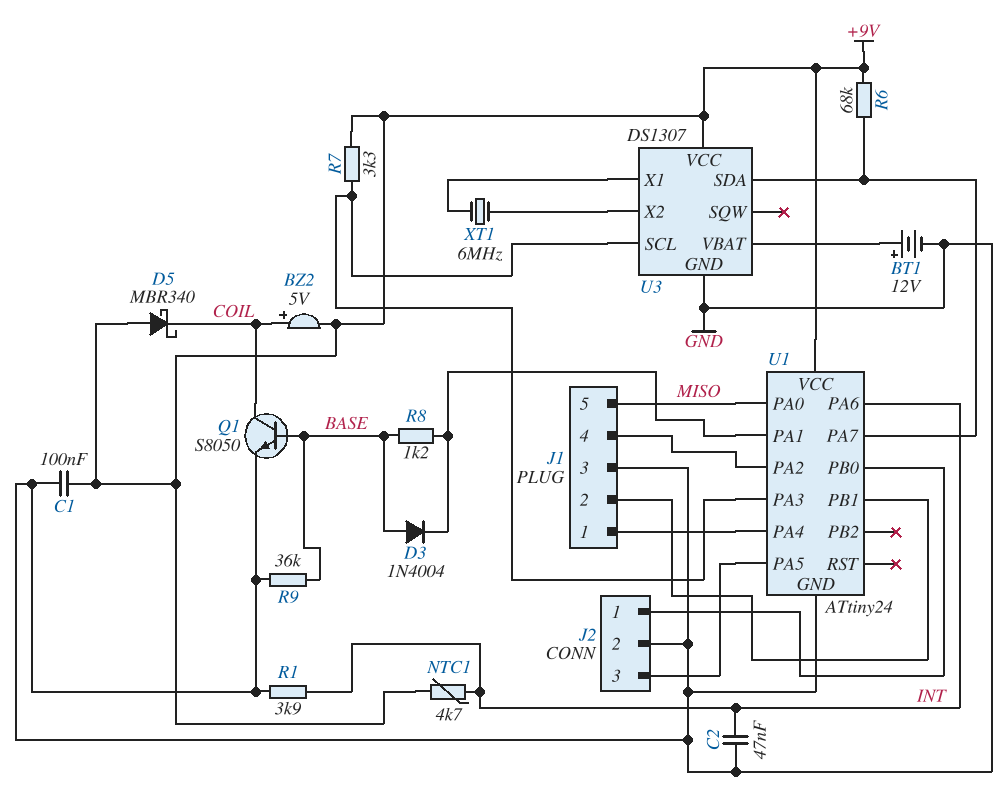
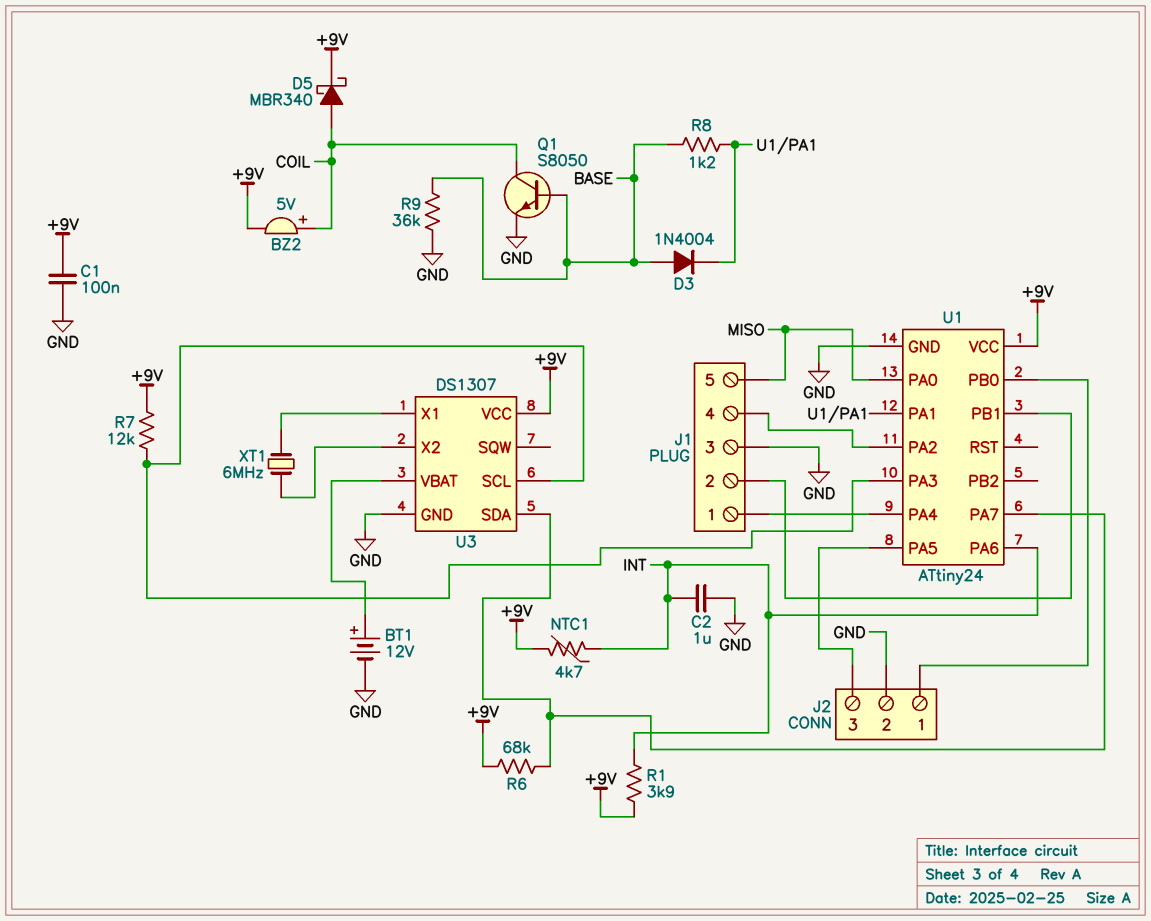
C2: 47nF (GND, INT) -> 1uF (GND, INT)
D5: schottky MBR340 (A +9V, K COIL) -> schottky MBR340 (A COIL, K +9V)
R1: 3.9k (GND, INT) -> 3.9k (+9V, INT)
R7: 3.3k (+9V, U1/PA3) -> 12k (+9V, U1/PA3)

